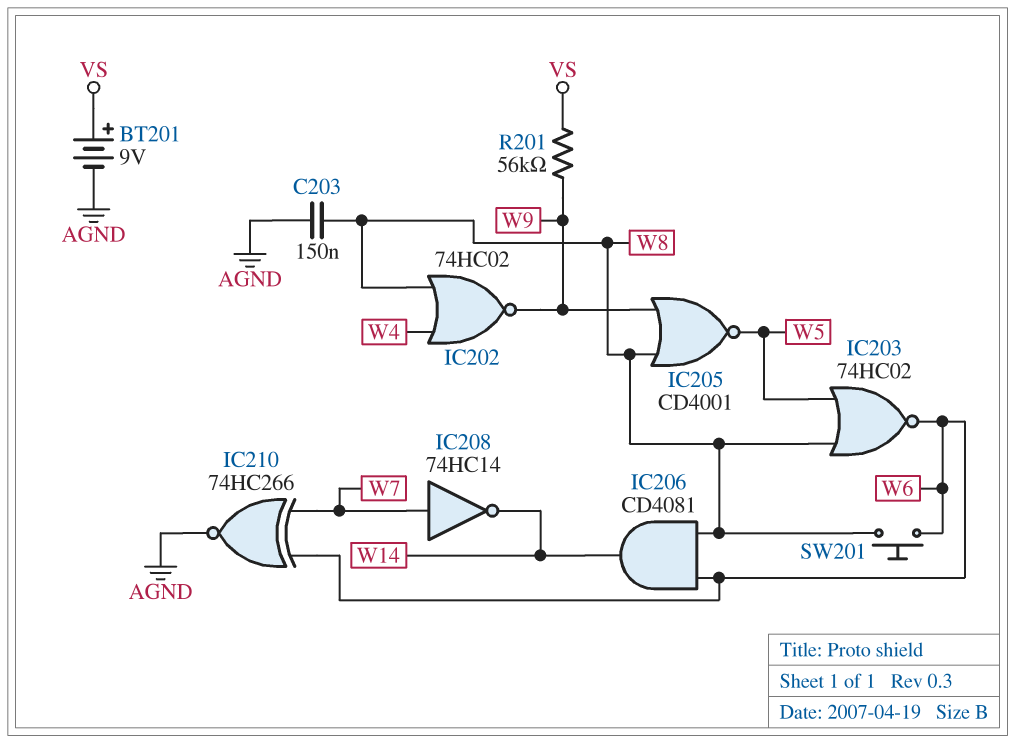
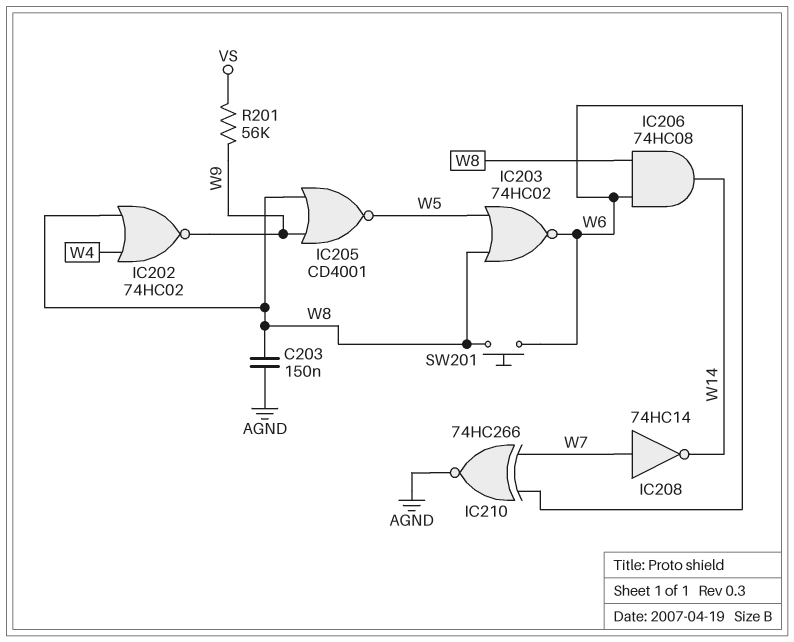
BT201: 9V (plus VS, minus AGND) -> none
IC206: AND CD4081 (in W6, in W8, out W14) -> AND 74HC08 (in W6, in W8, out W14)

